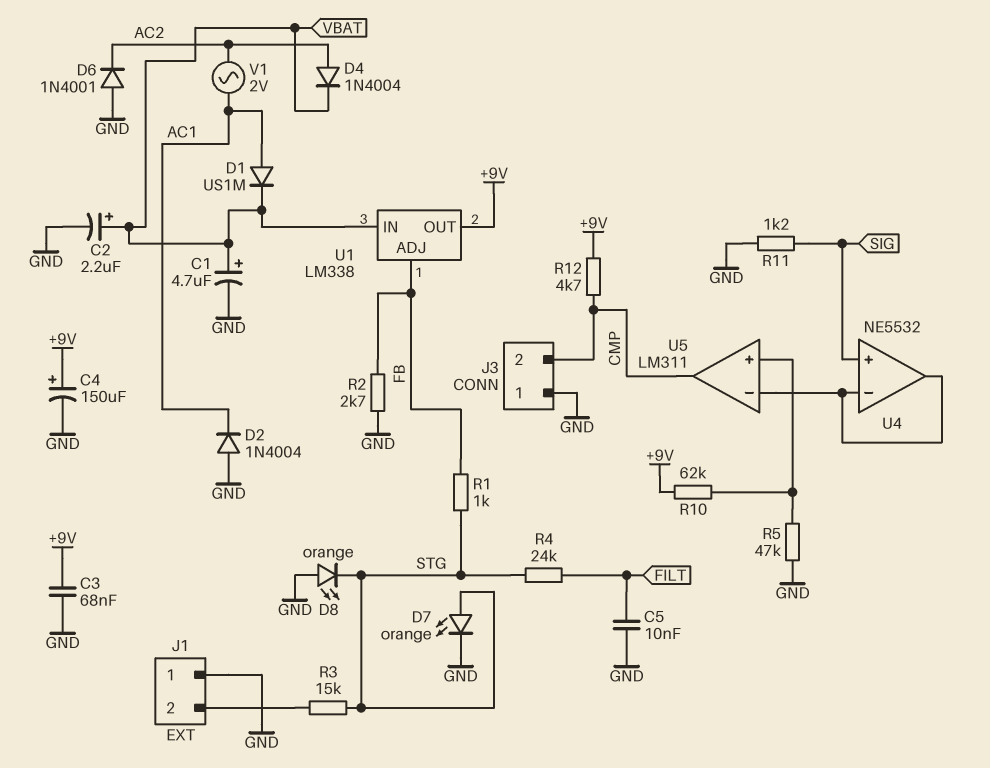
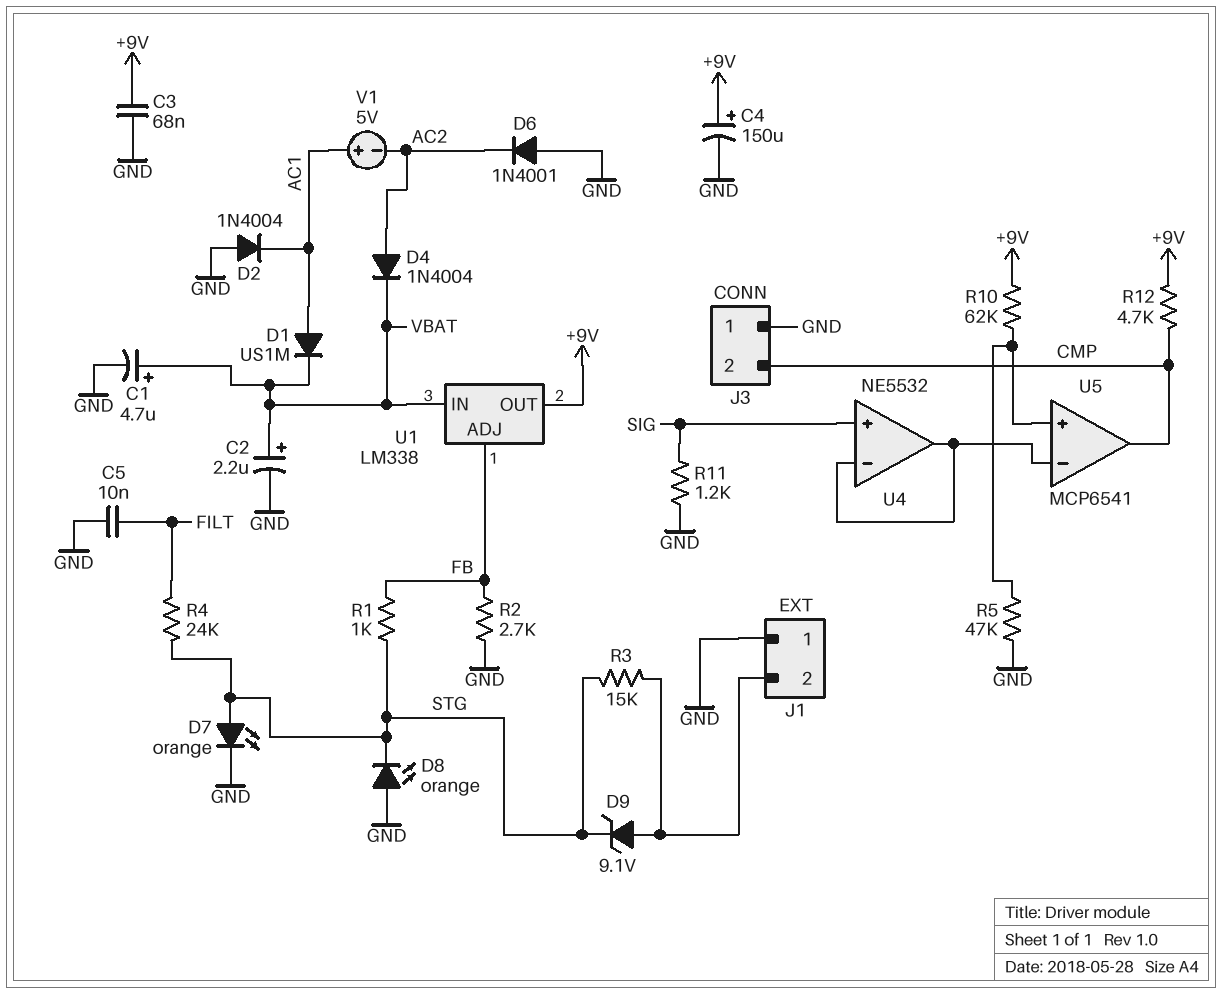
D9: none -> zener 9.1V (A J1/2, K STG)
U5: LM311 -> MCP6541
V1: AC 2V (AC1, AC2) -> 5V (plus AC1, minus AC2)

